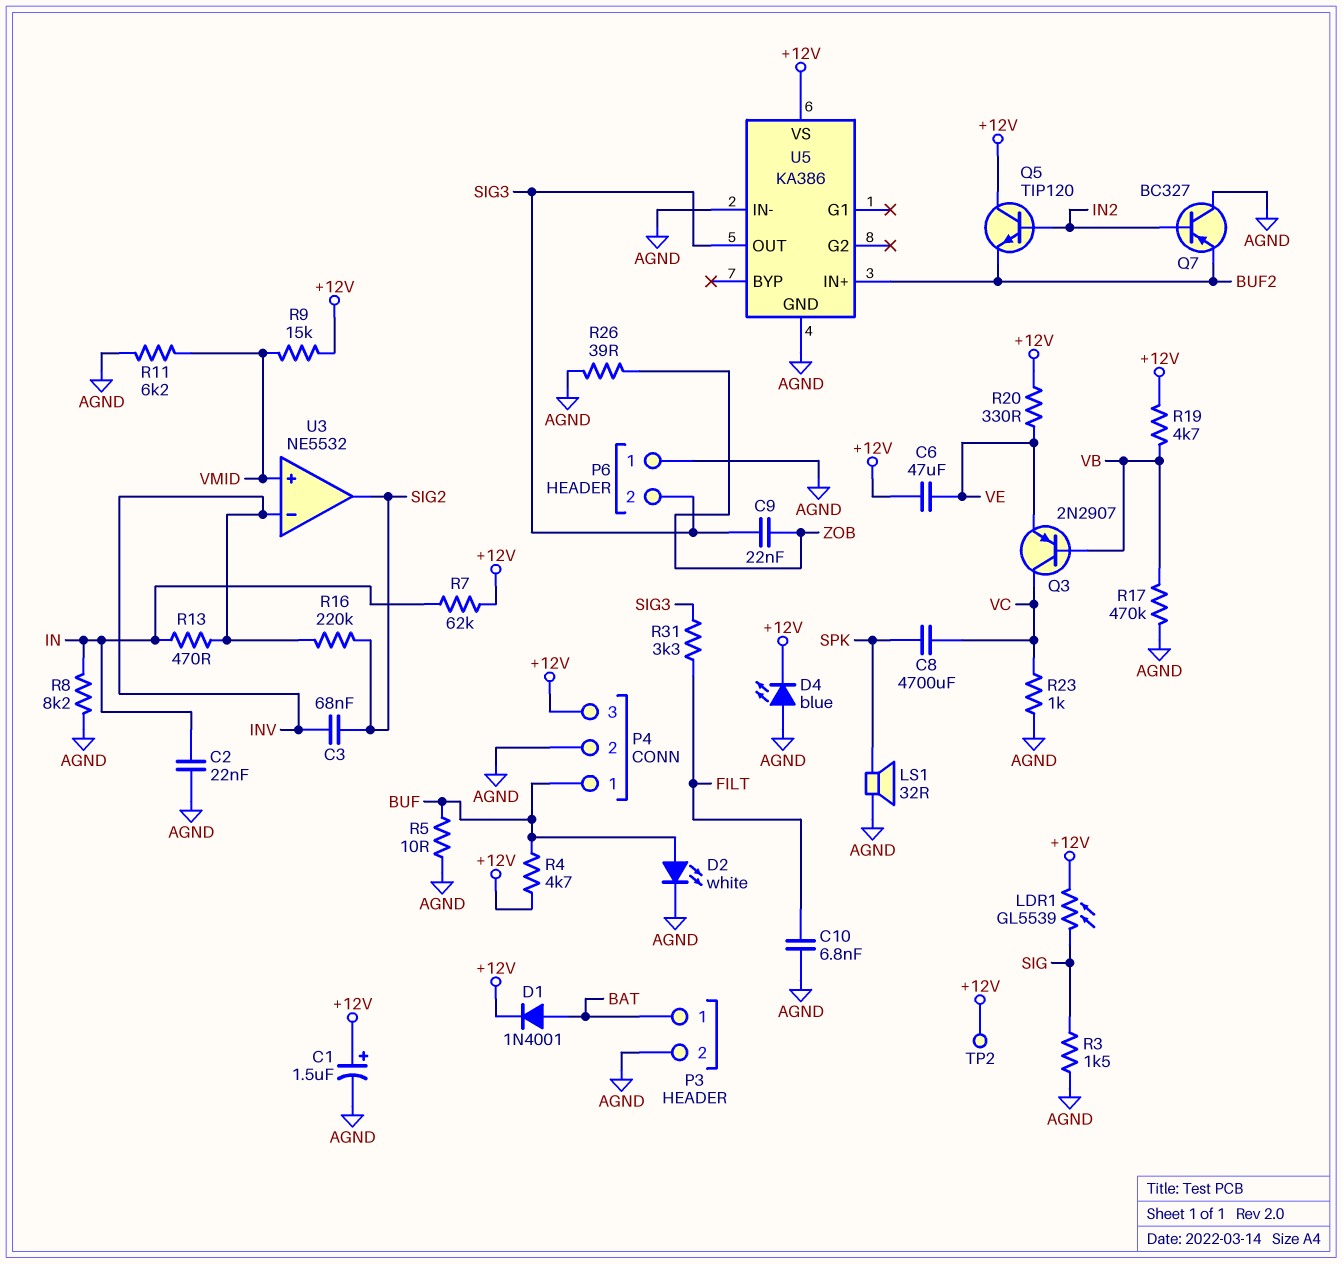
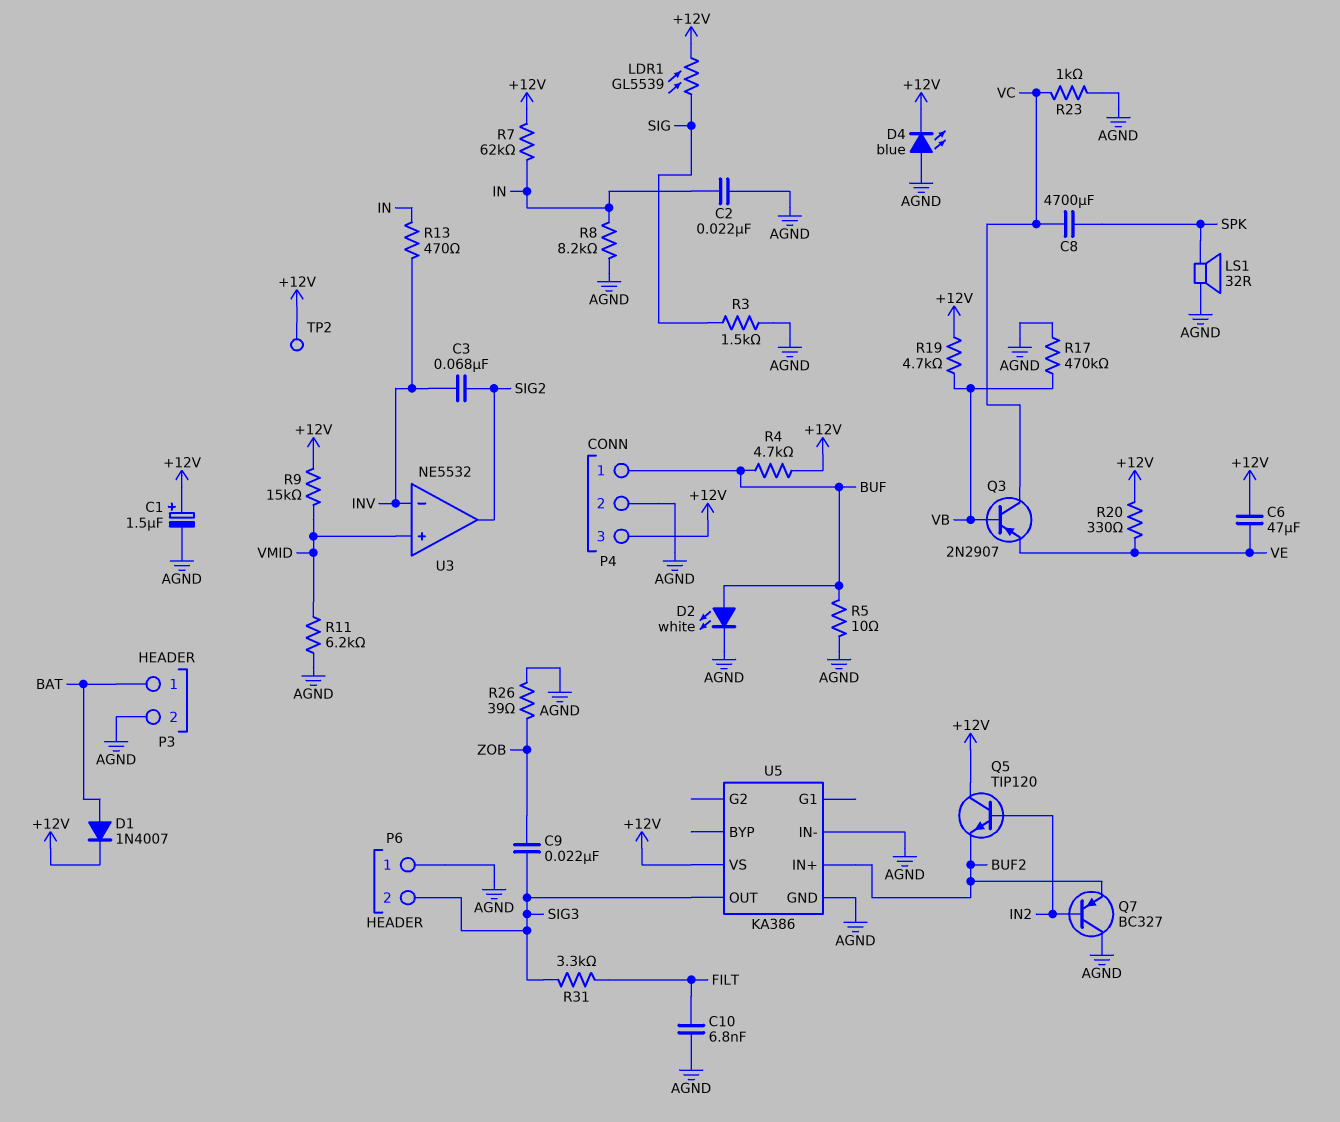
D1: diode 1N4001 (A BAT, K +12V) -> diode 1N4007 (A BAT, K +12V)
R16: 220k (INV, SIG2) -> none

